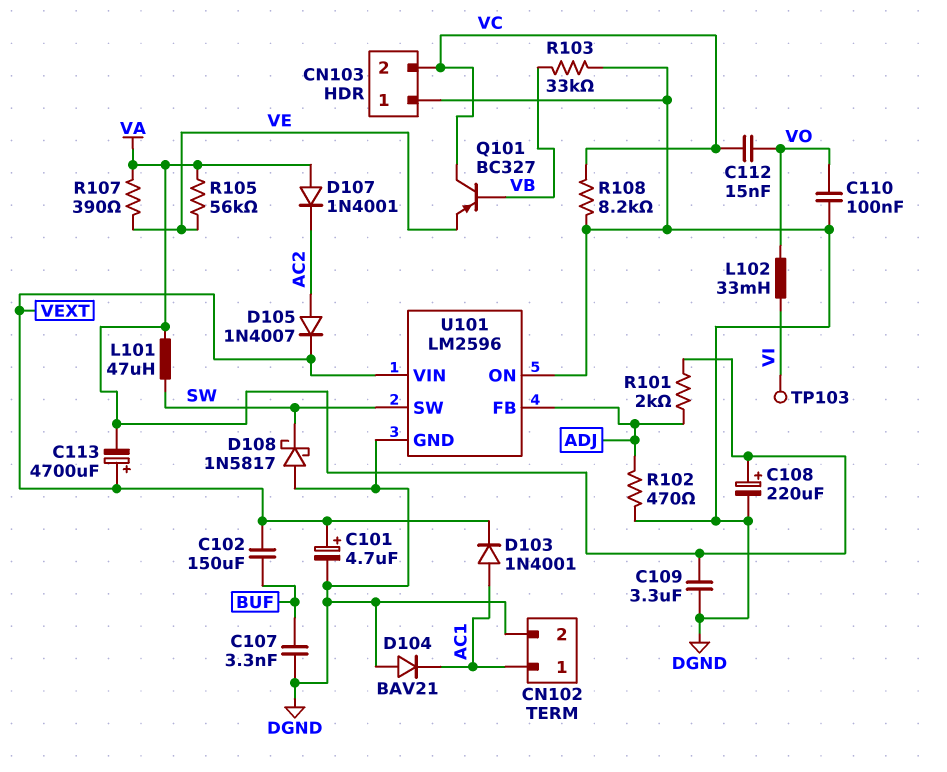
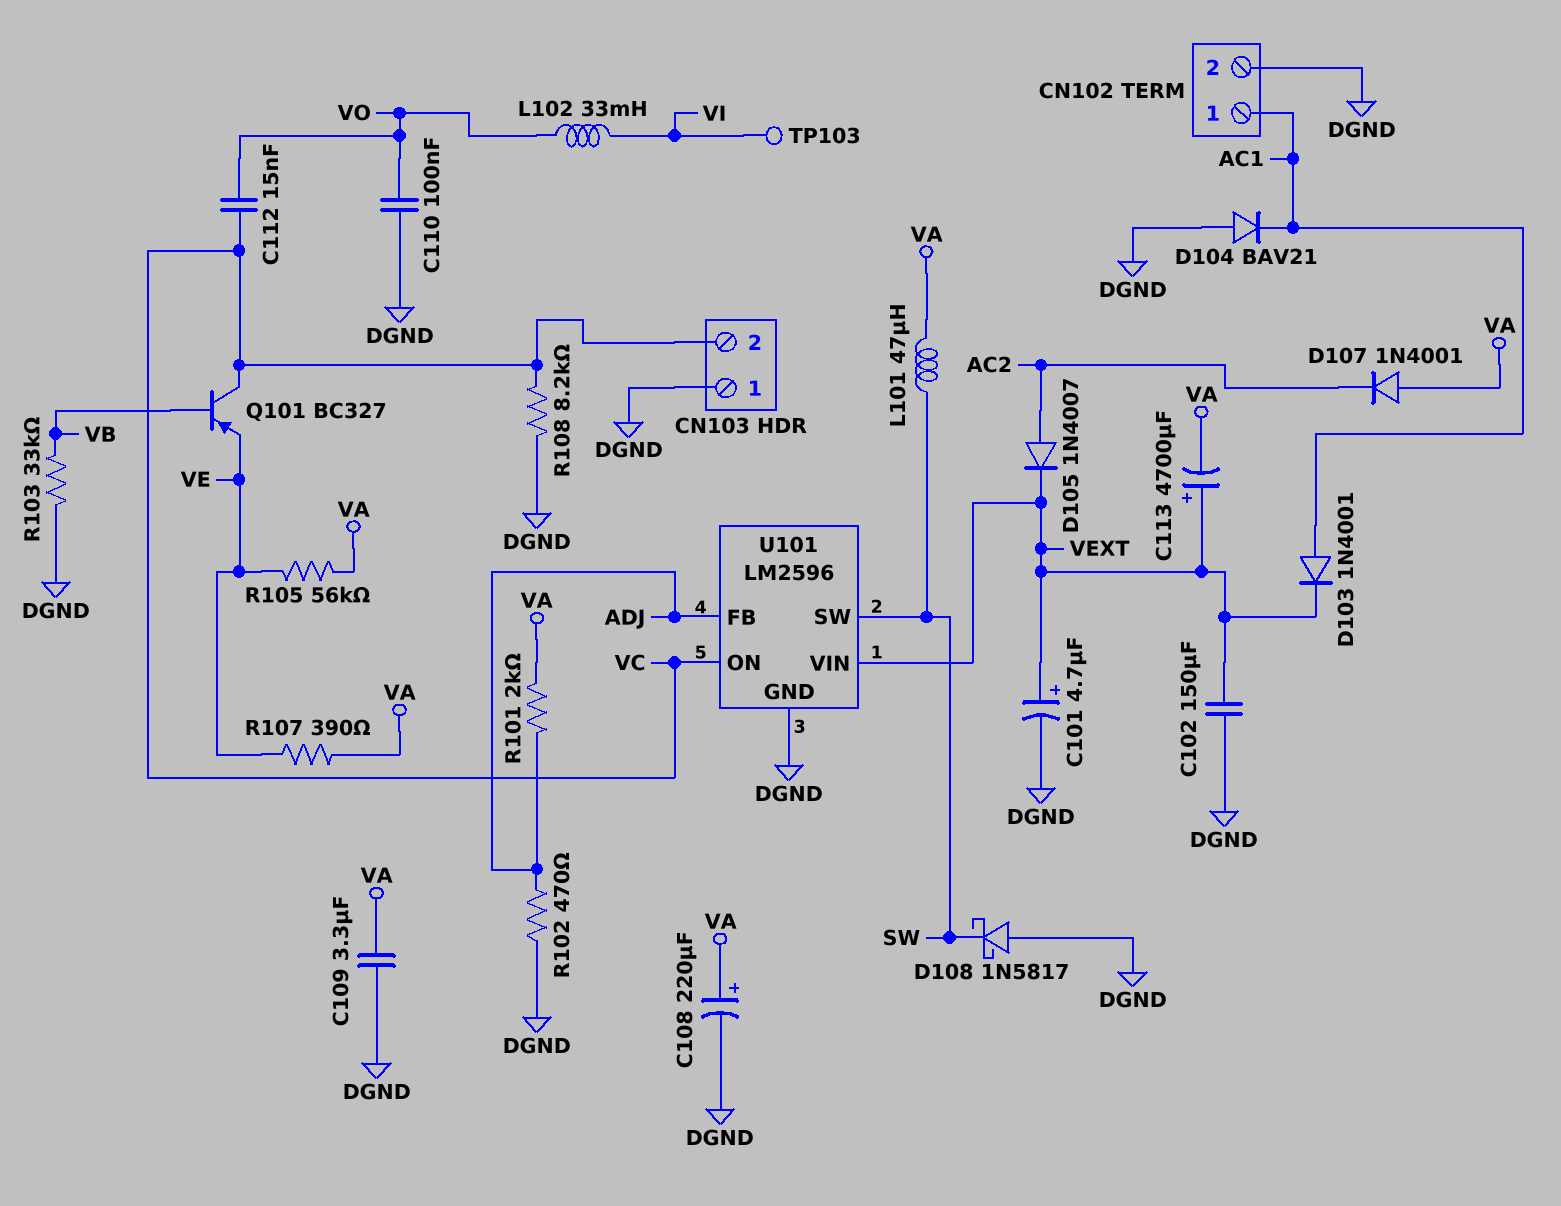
C102: 150uF (BUF, VEXT) -> 150uF (DGND, VEXT)
C107: 3.3nF (BUF, DGND) -> none
U101 pin ON: DGND -> VC

